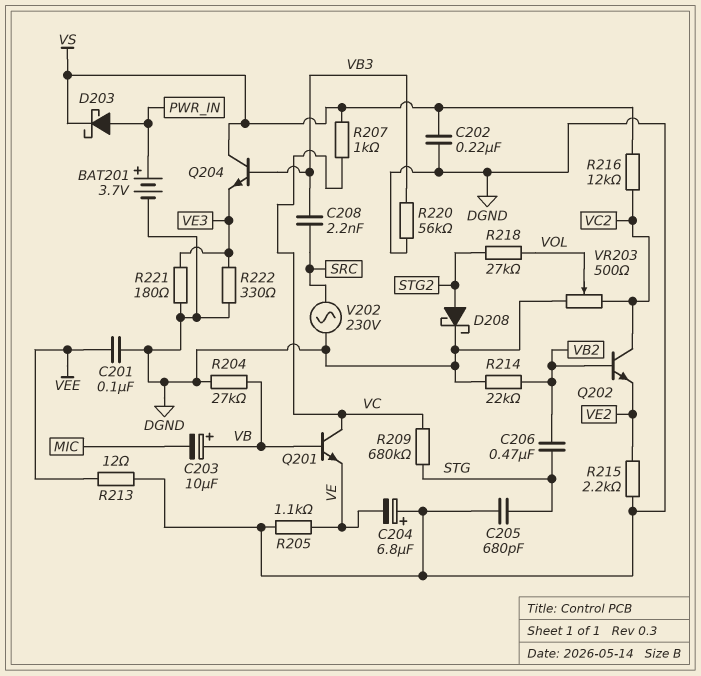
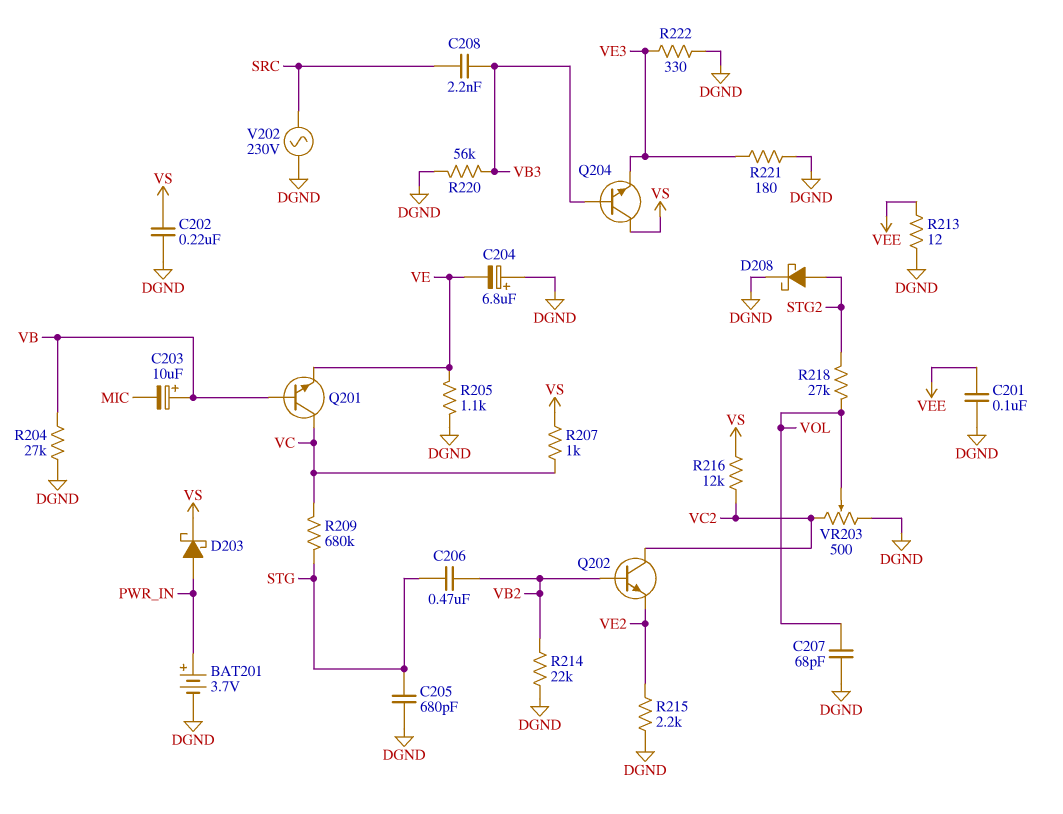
C207: none -> 68pF (DGND, VOL)

